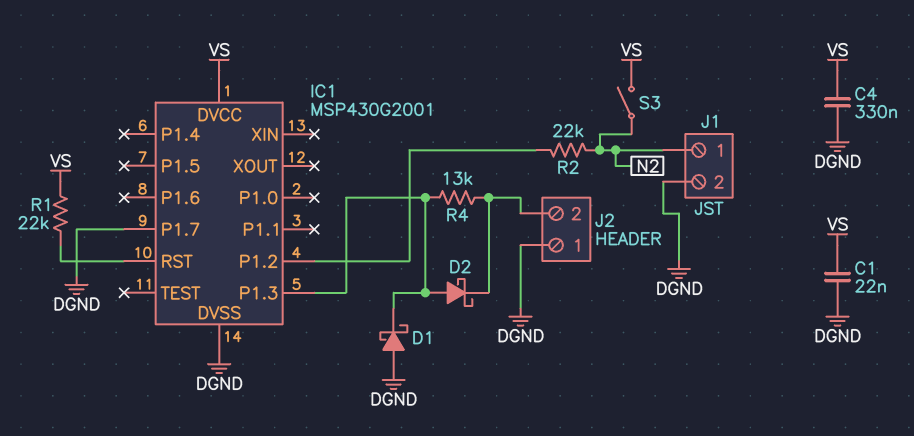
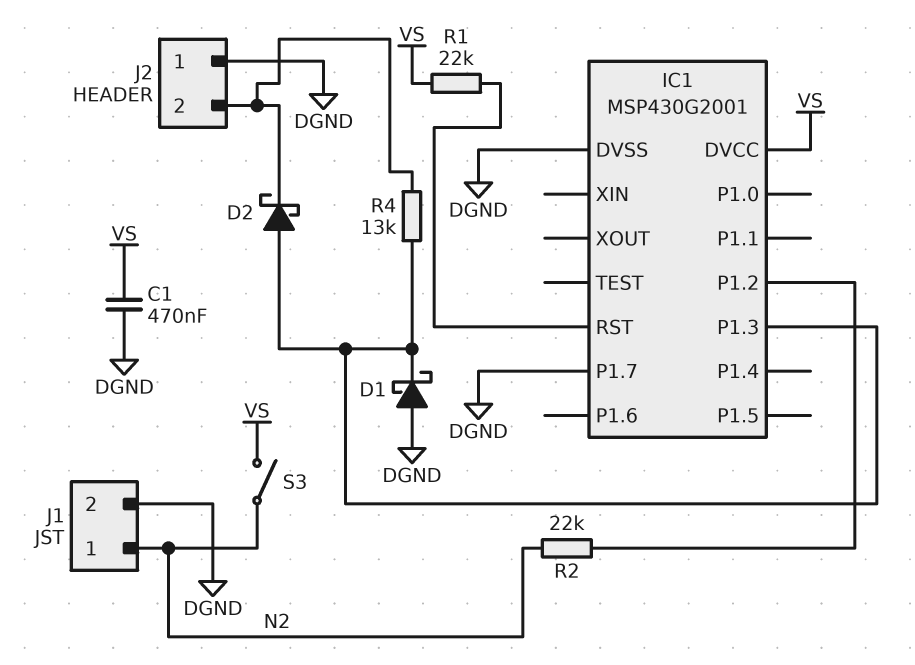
C1: 22nF (DGND, VS) -> 470nF (DGND, VS)
C4: 330nF (DGND, VS) -> none

